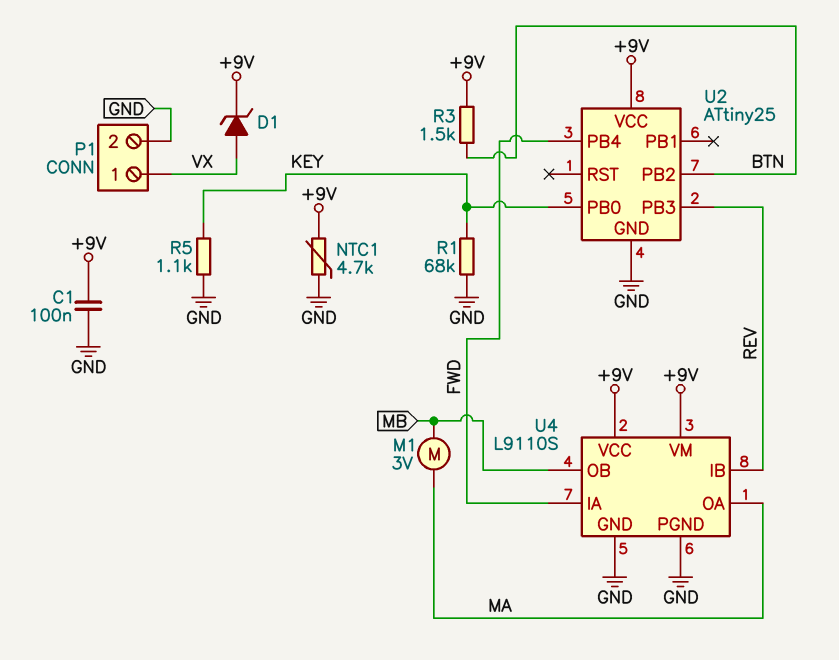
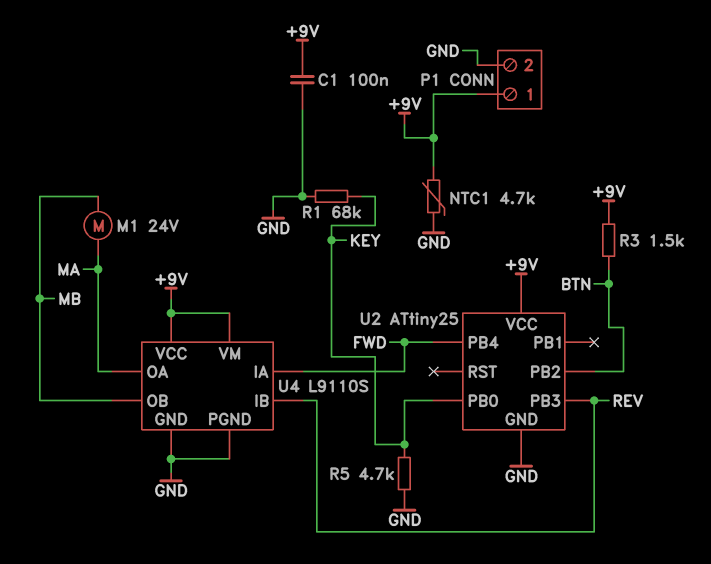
D1: zener (A VX, K +9V) -> none
M1: motor 3V (MA, MB) -> motor 24V (MA, MB)
P1 pin 1: VX -> +9V
R5: 1.1k (GND, KEY) -> 4.7k (GND, KEY)

